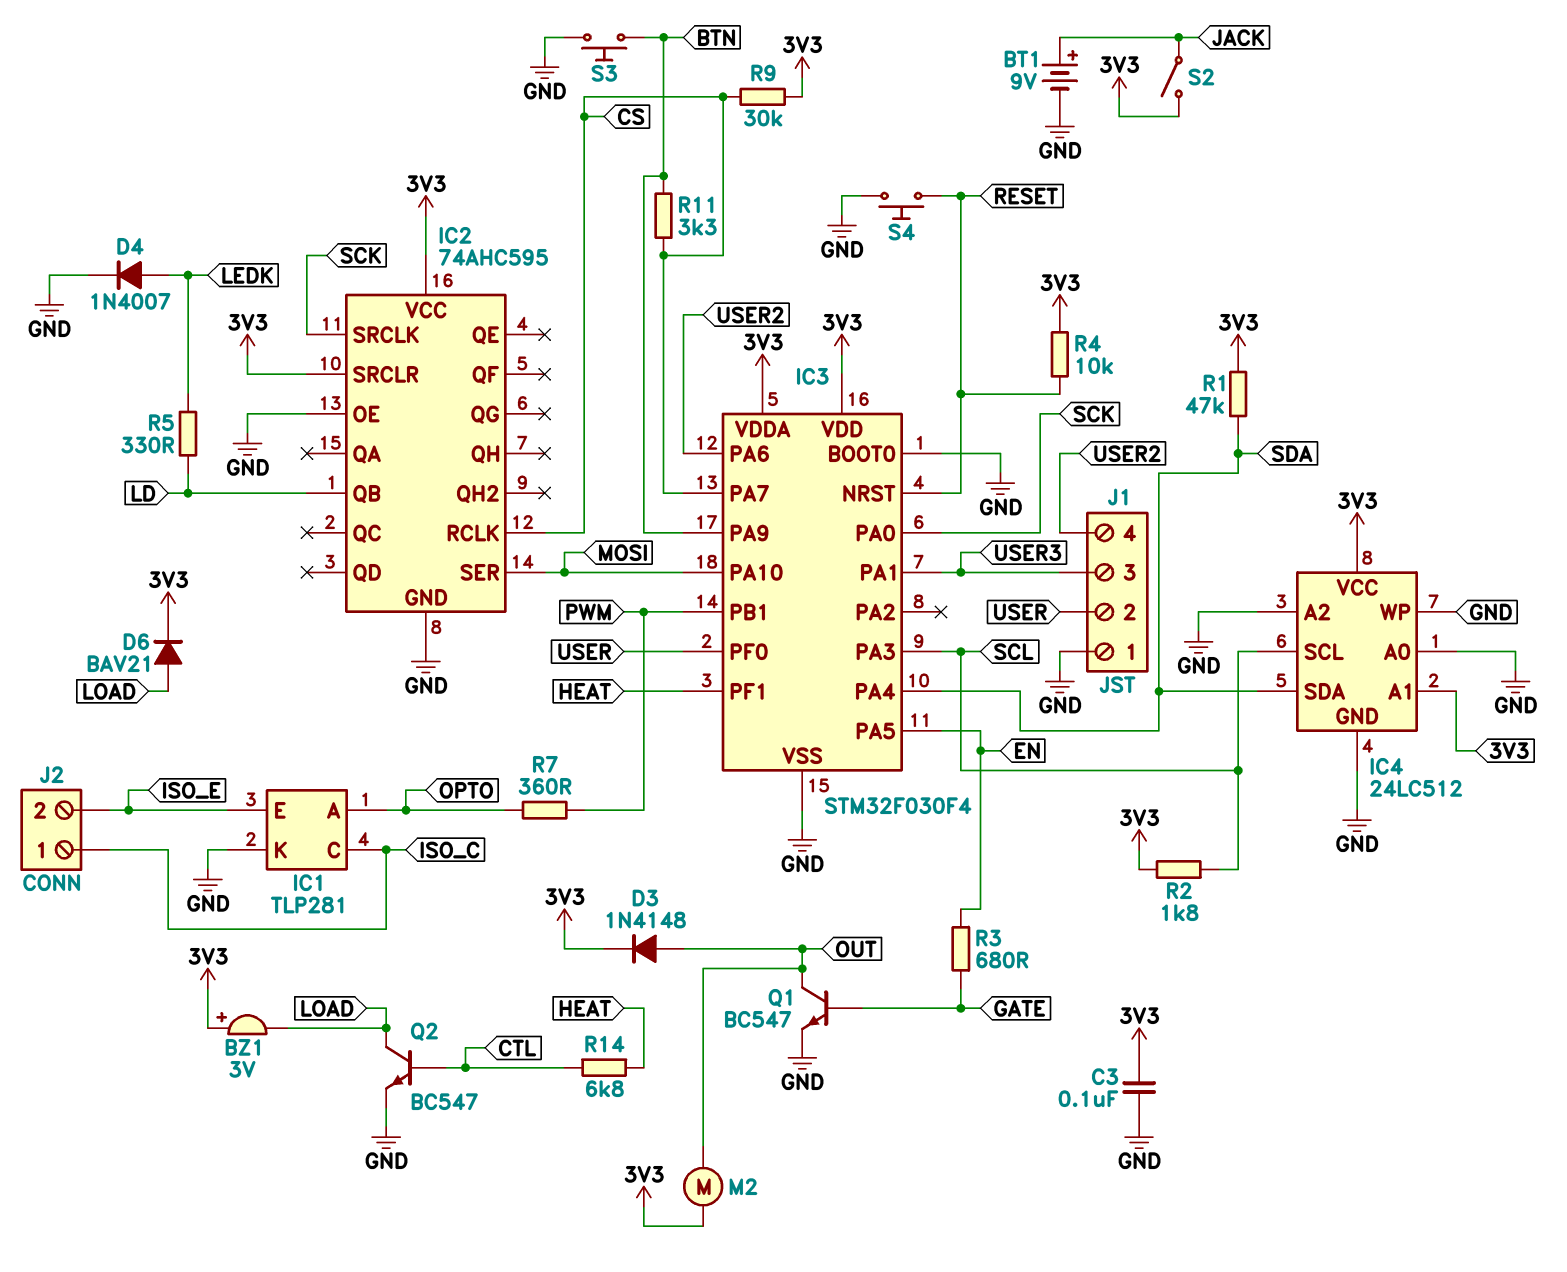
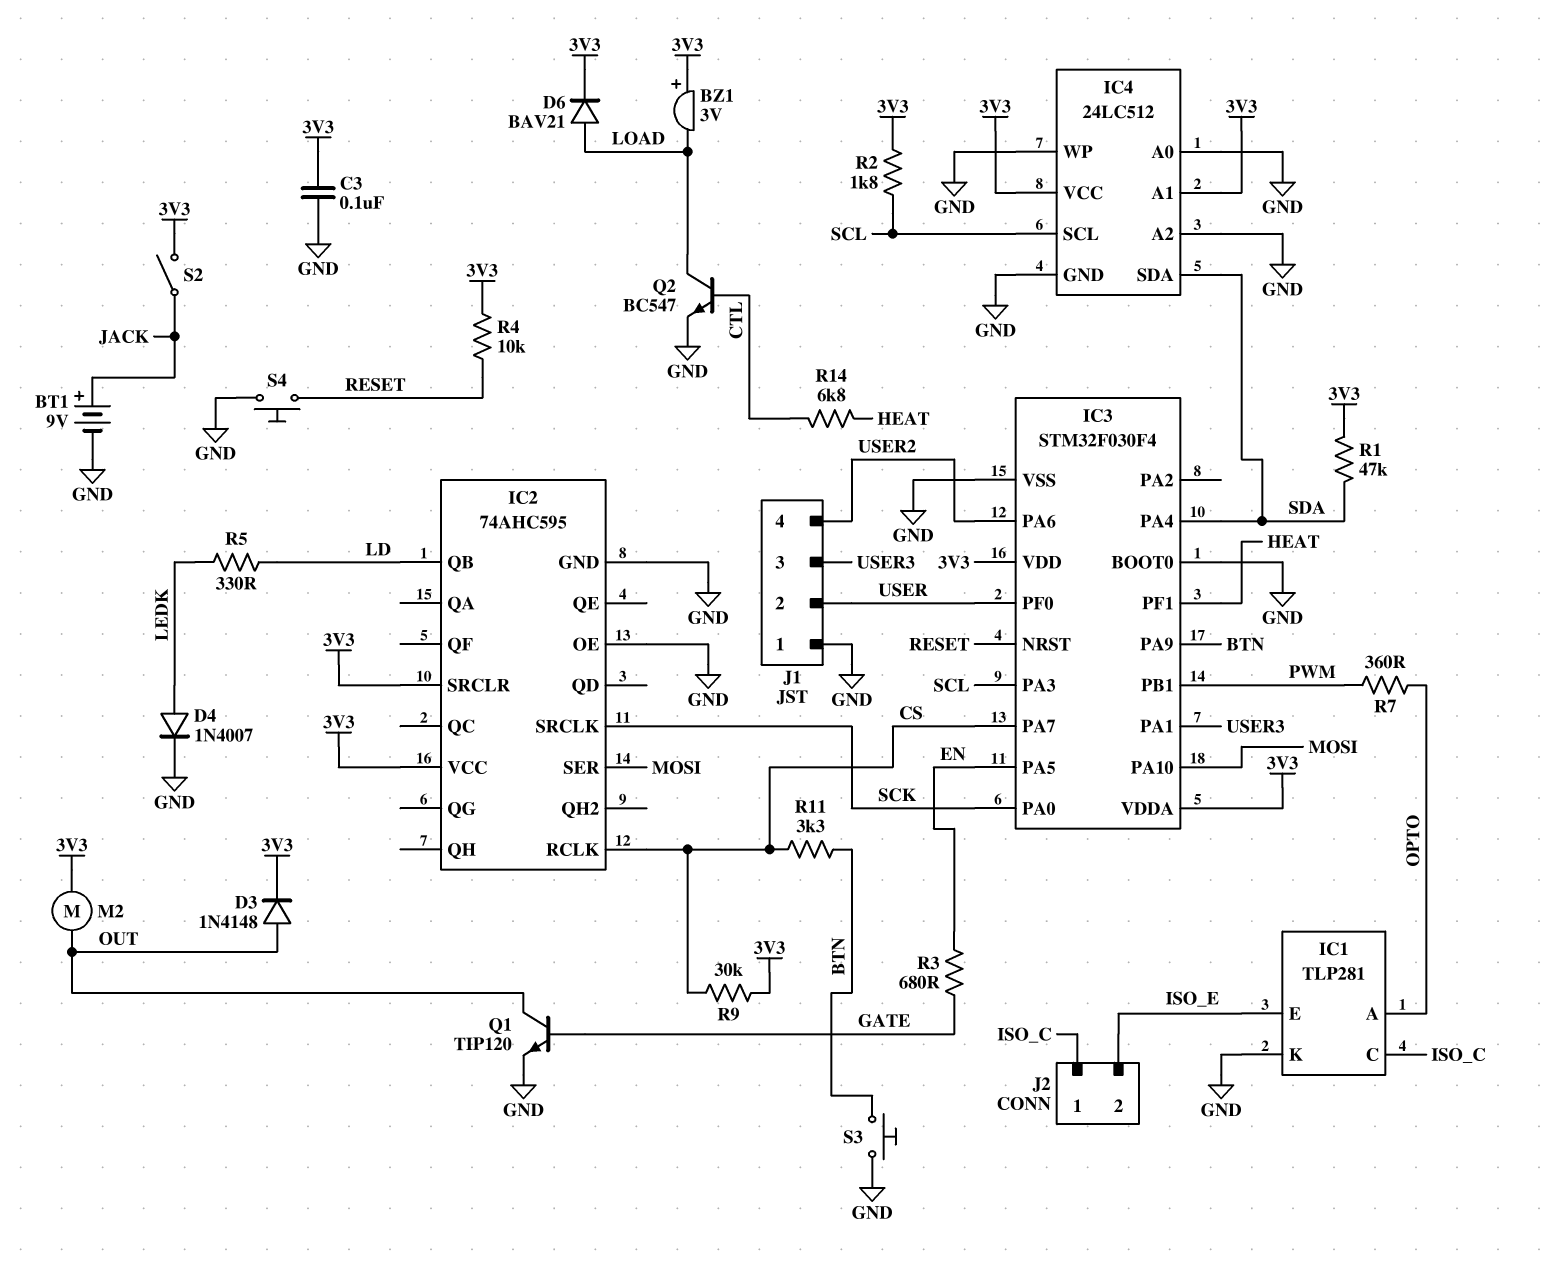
Q1: NPN BC547 (B GATE, C OUT, E GND) -> NPN TIP120 (B GATE, C OUT, E GND)

